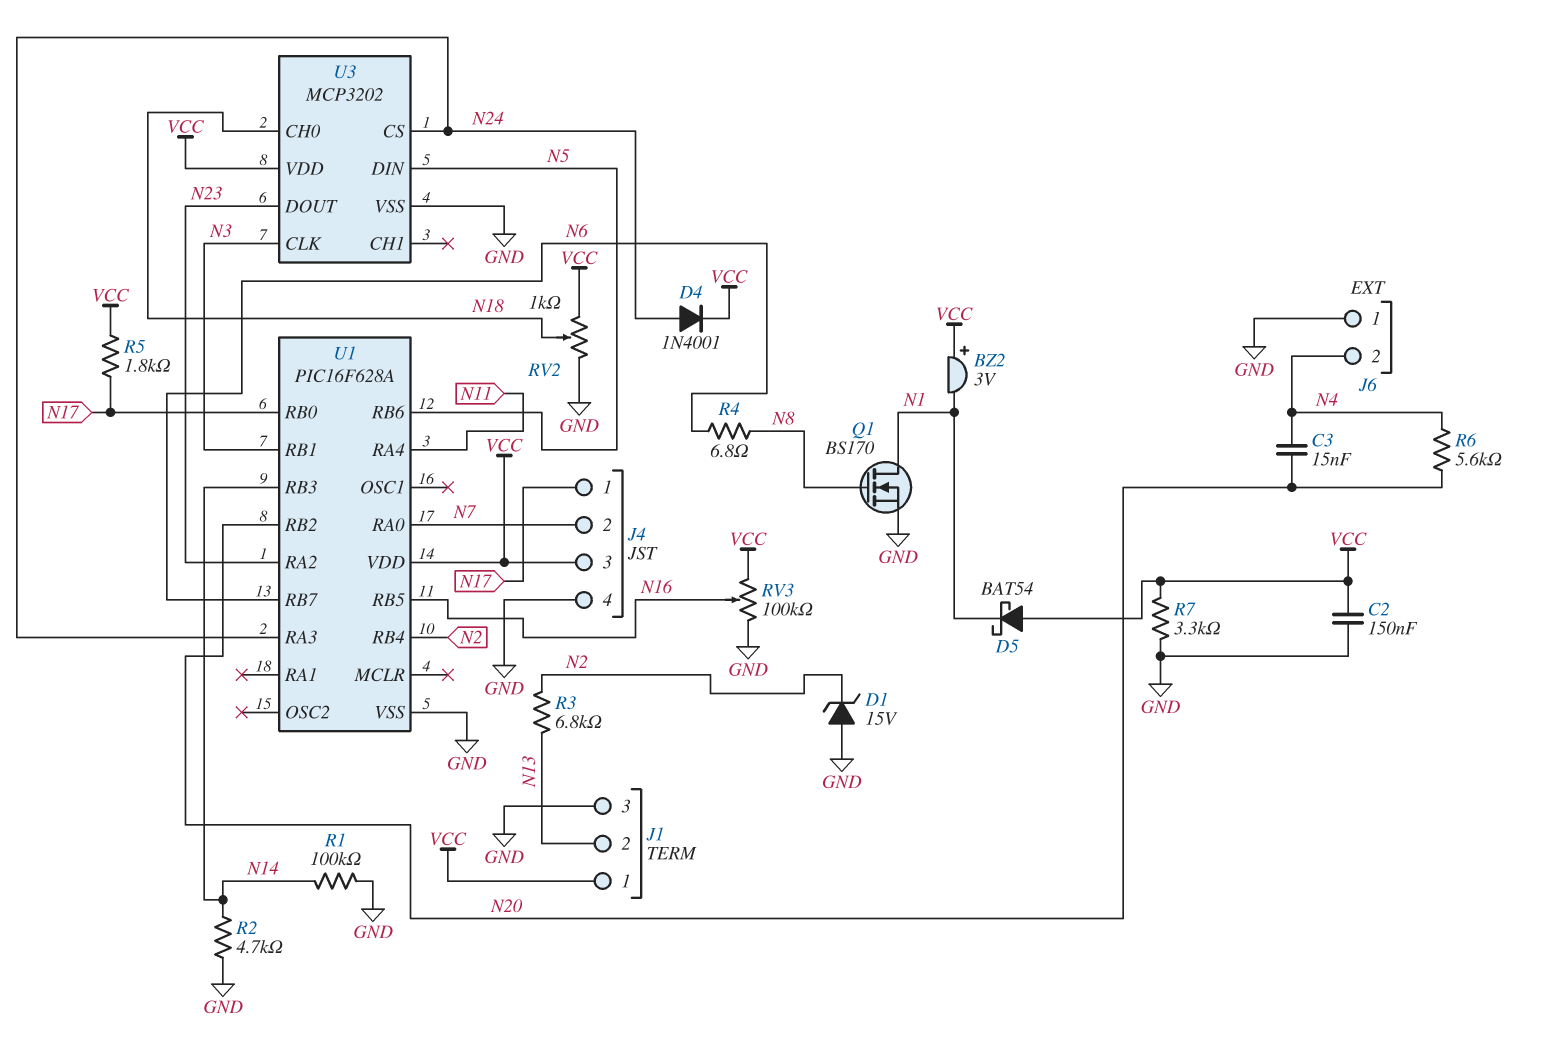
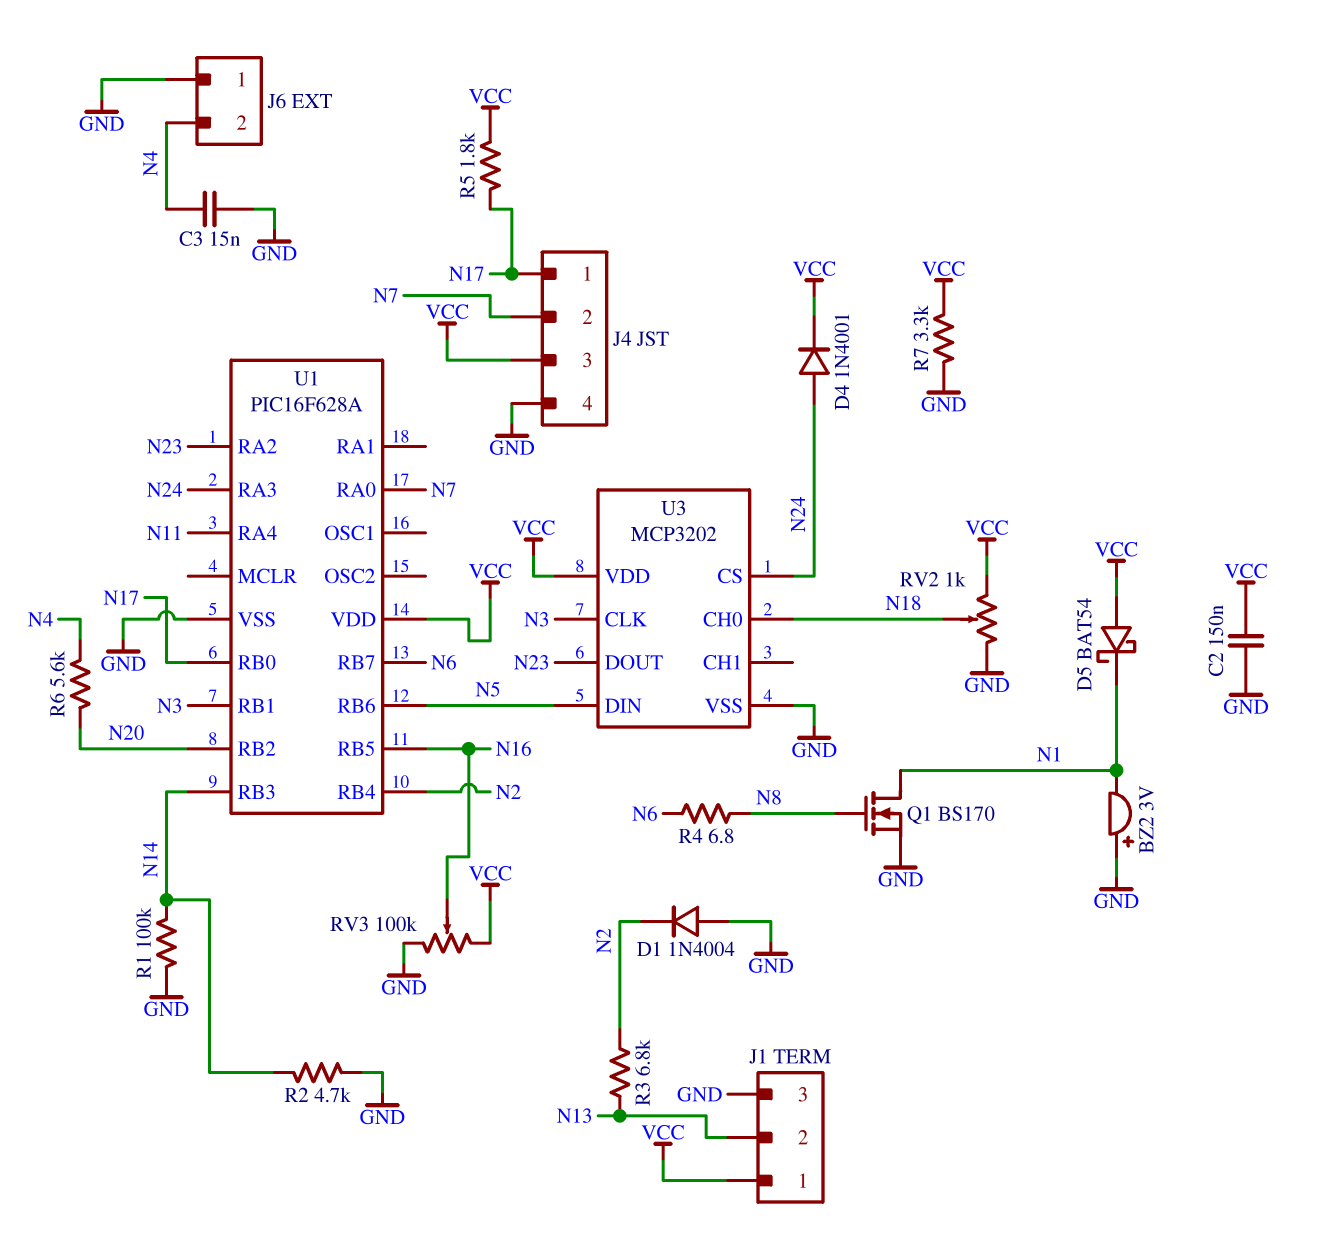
BZ2: buzzer 3V (plus VCC, minus N1) -> buzzer 3V (plus GND, minus N1)
C3: 15nF (N4, N20) -> 15nF (GND, N4)
D1: zener 15V (A GND, K N2) -> diode 1N4004 (A GND, K N2)

